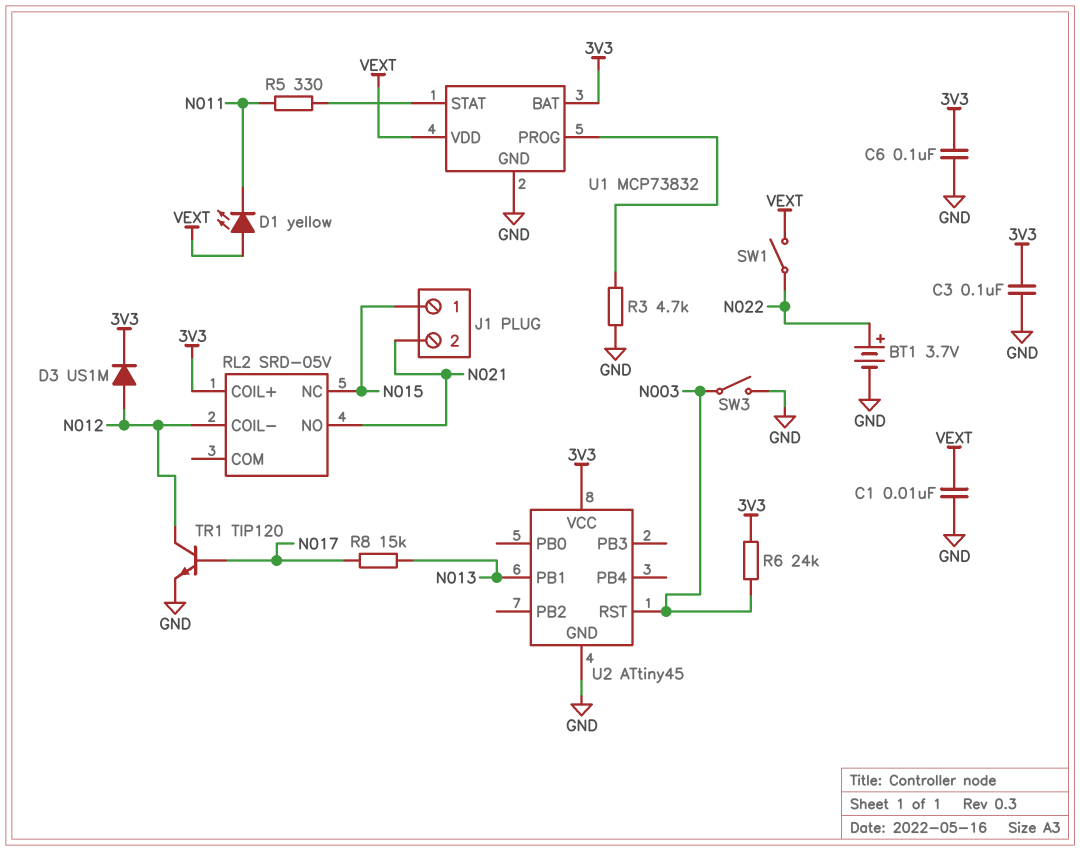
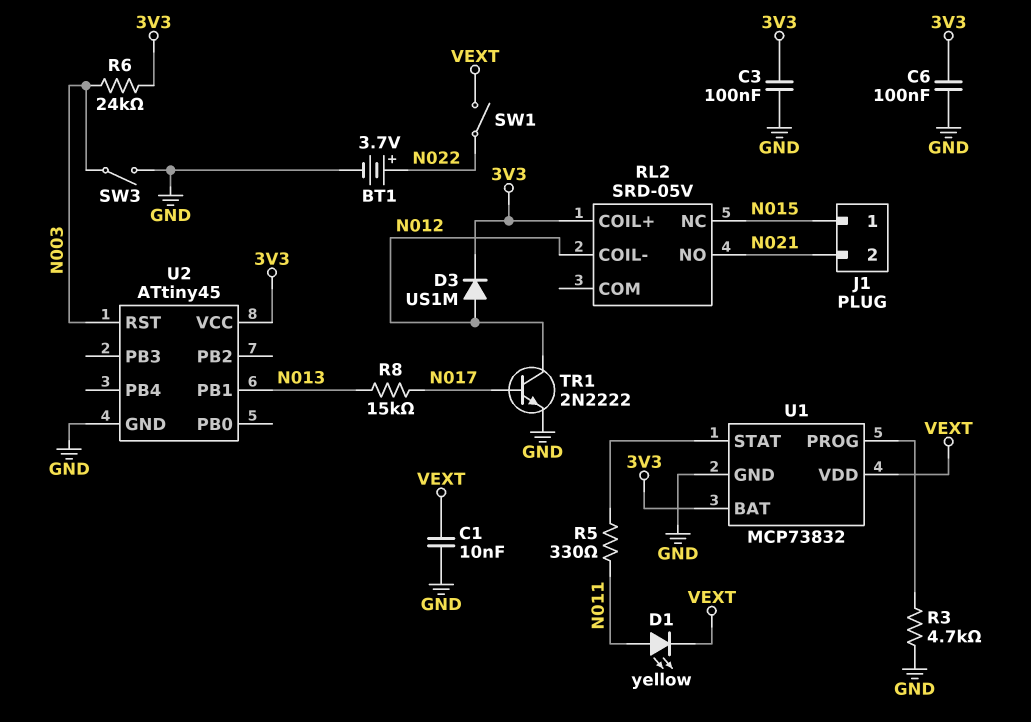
D1: LED yellow (A VEXT, K N011) -> LED yellow (A N011, K VEXT)
TR1: NPN TIP120 (B N017, C N012, E GND) -> NPN 2N2222 (B N017, C N012, E GND)

